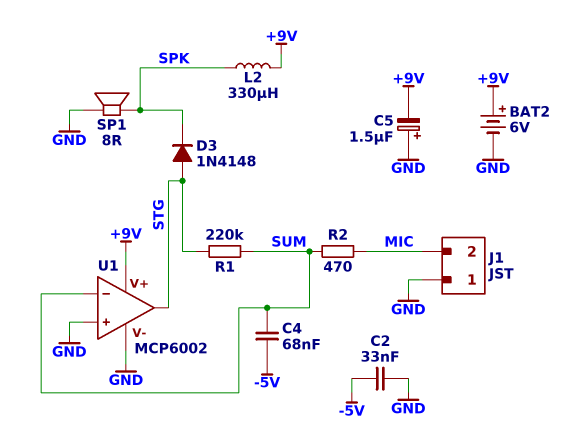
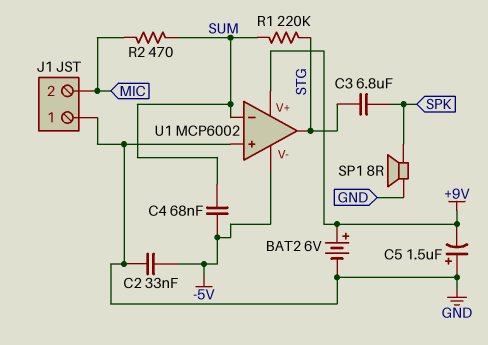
C3: none -> 6.8uF (SPK, STG)
D3: diode 1N4148 (A STG, K SPK) -> none
L2: 330uH (+9V, SPK) -> none
U1 pin V-: GND -> -5V

